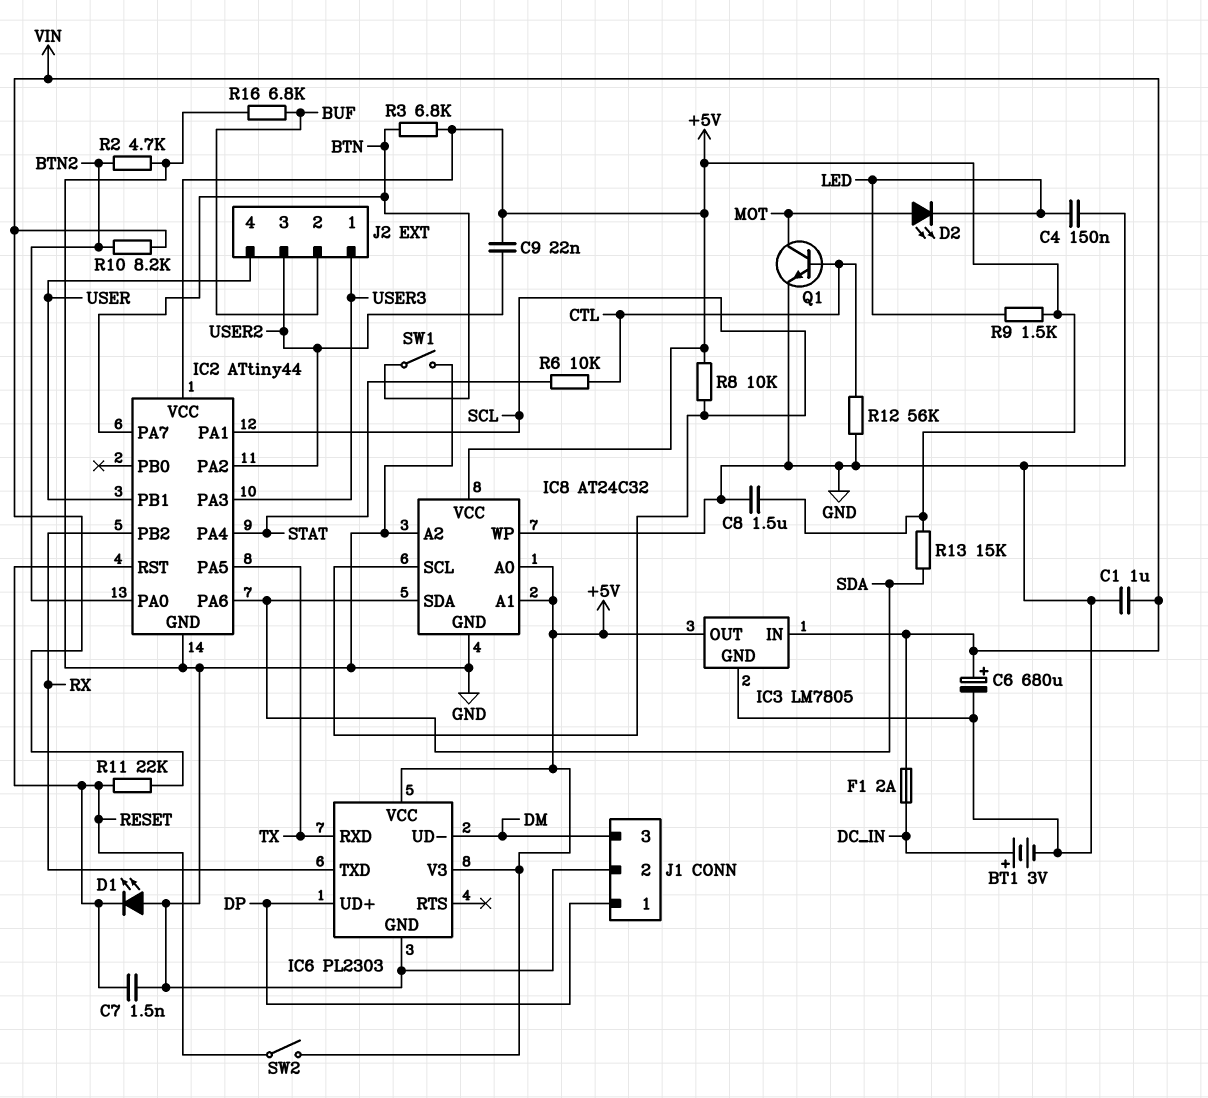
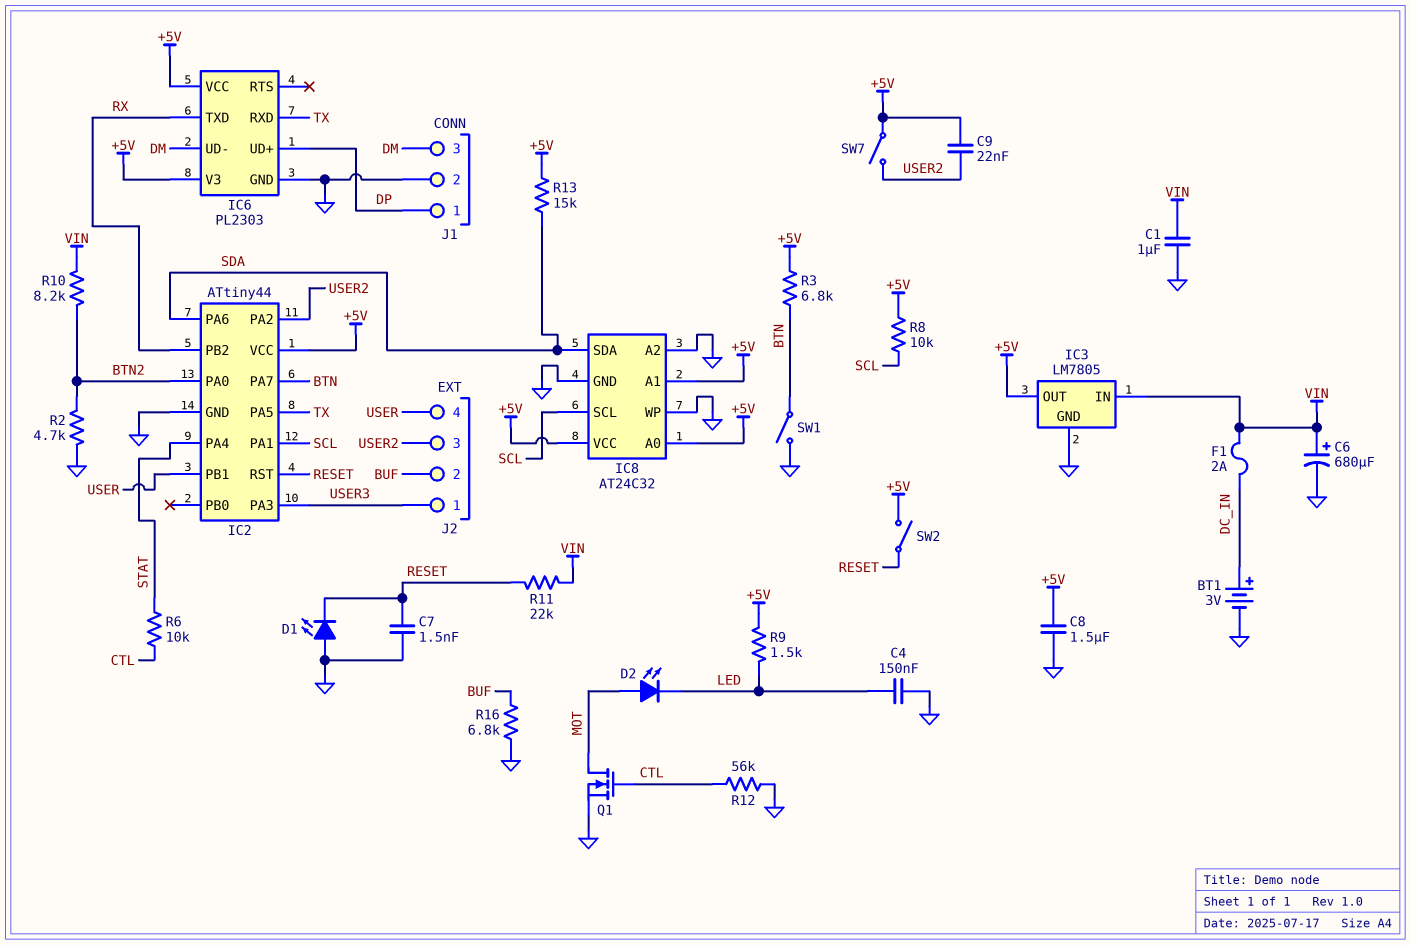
Q1: NPN (B CTL, C MOT, E GND) -> NMOS (G CTL, D MOT, S GND)
SW7: none -> switch (+5V, USER2)

